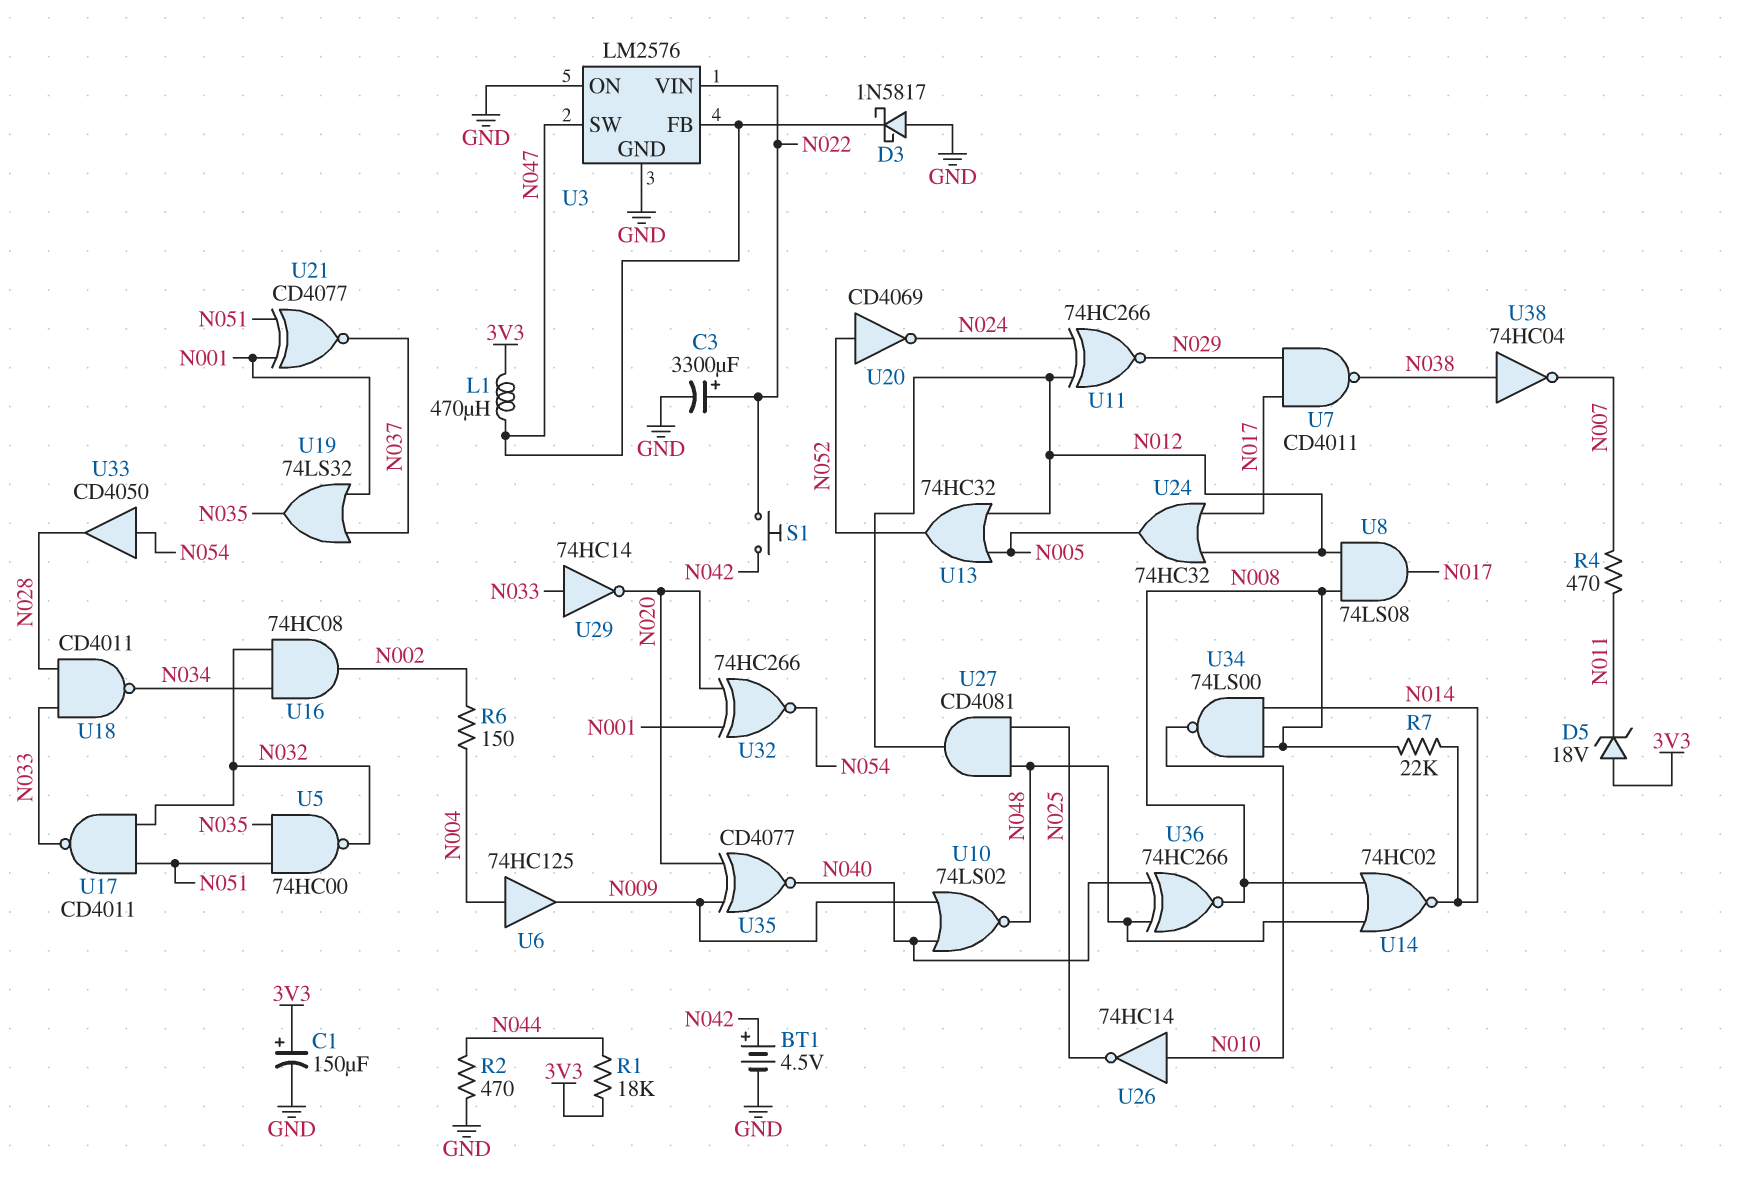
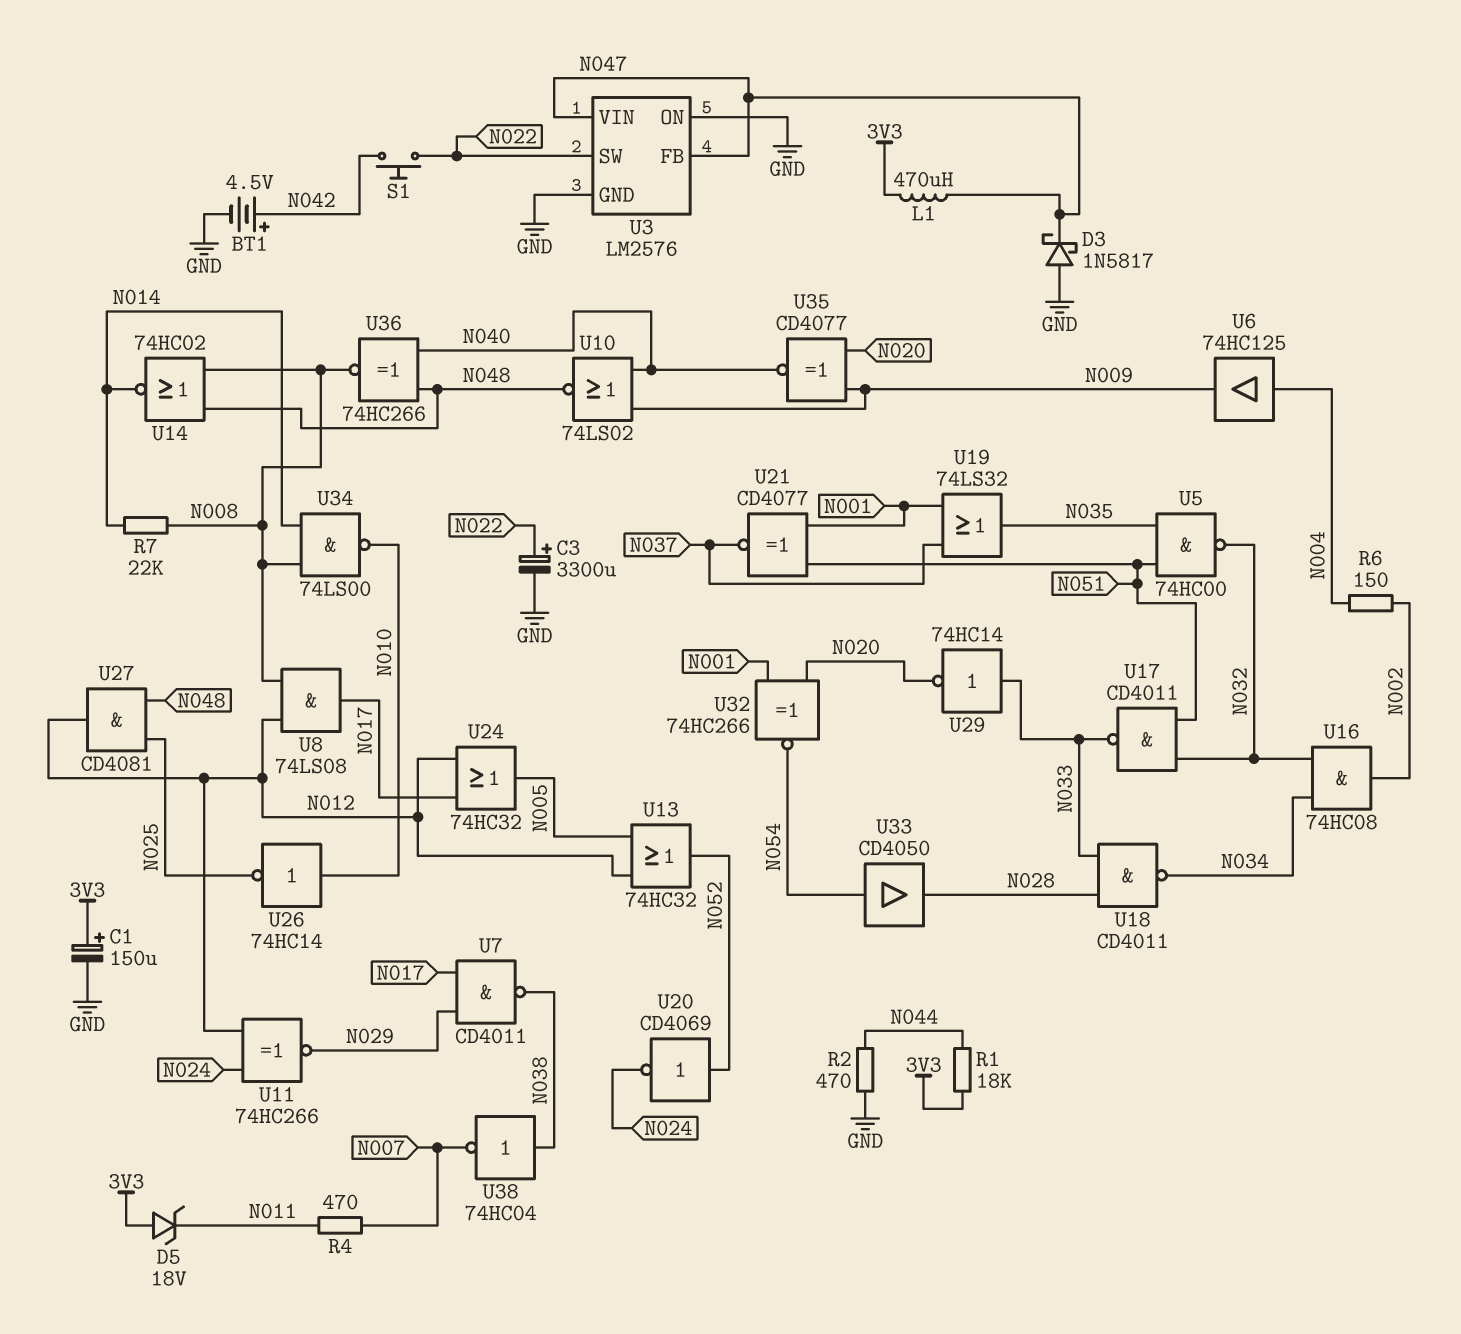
U3 pin SW: N047 -> N022
U3 pin VIN: N022 -> N047

